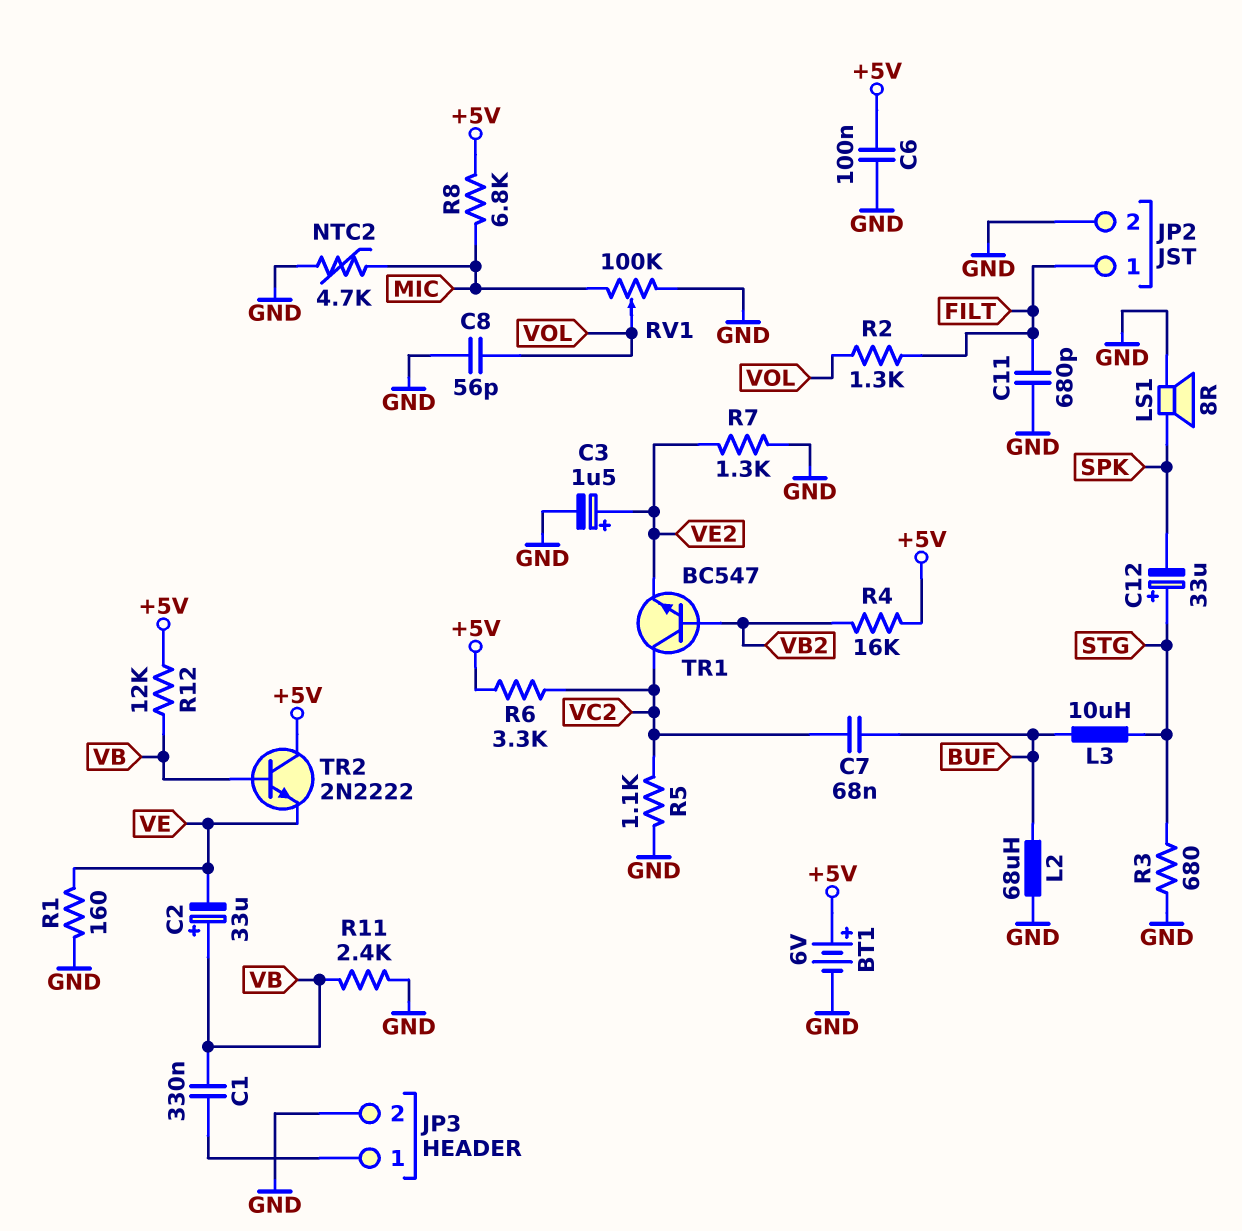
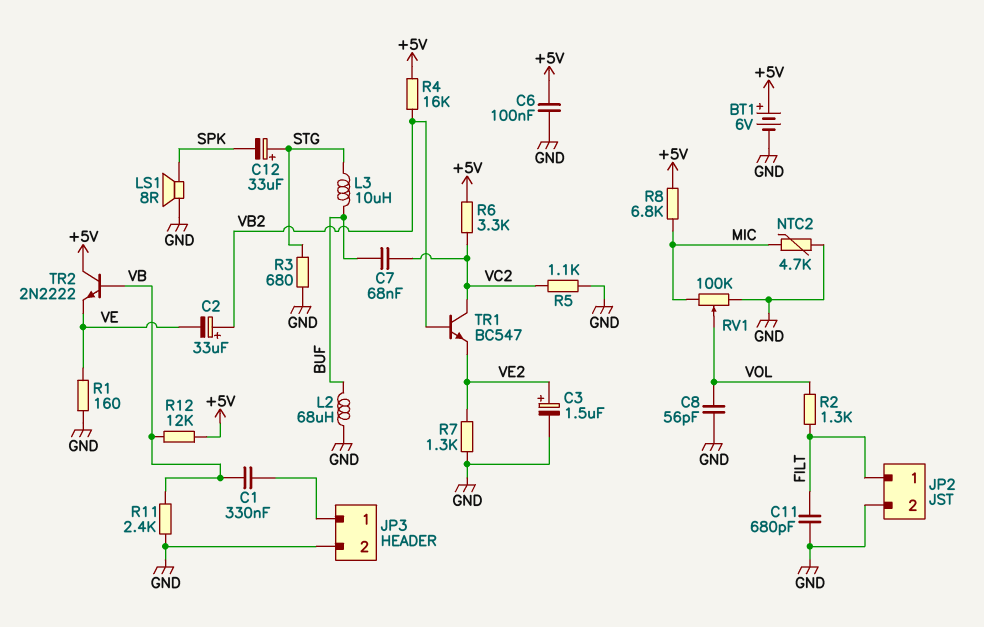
C2: 33uF (plus VB, minus VE) -> 33uF (plus VB2, minus VE)

